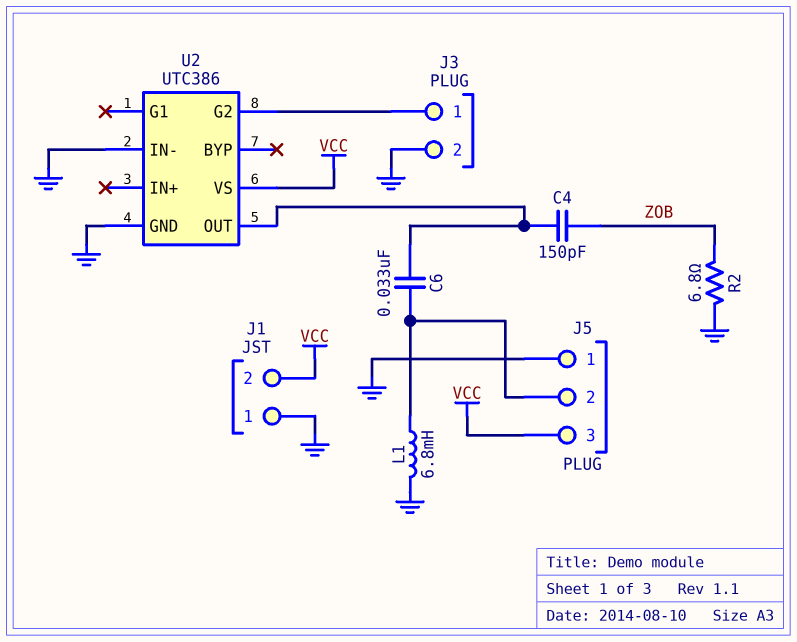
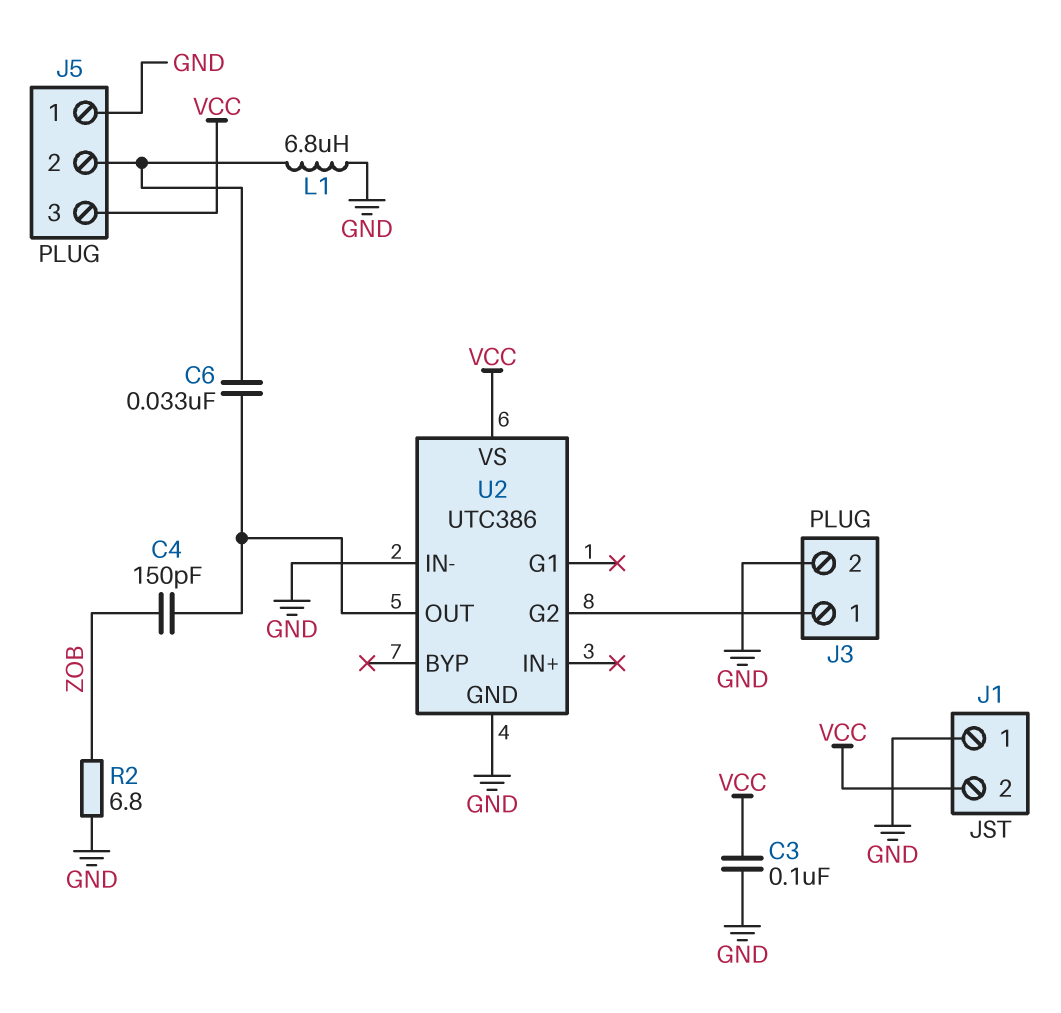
C3: none -> 100nF (GND, VCC)
L1: 6.8mH (GND, J5/2) -> 6.8uH (GND, J5/2)

